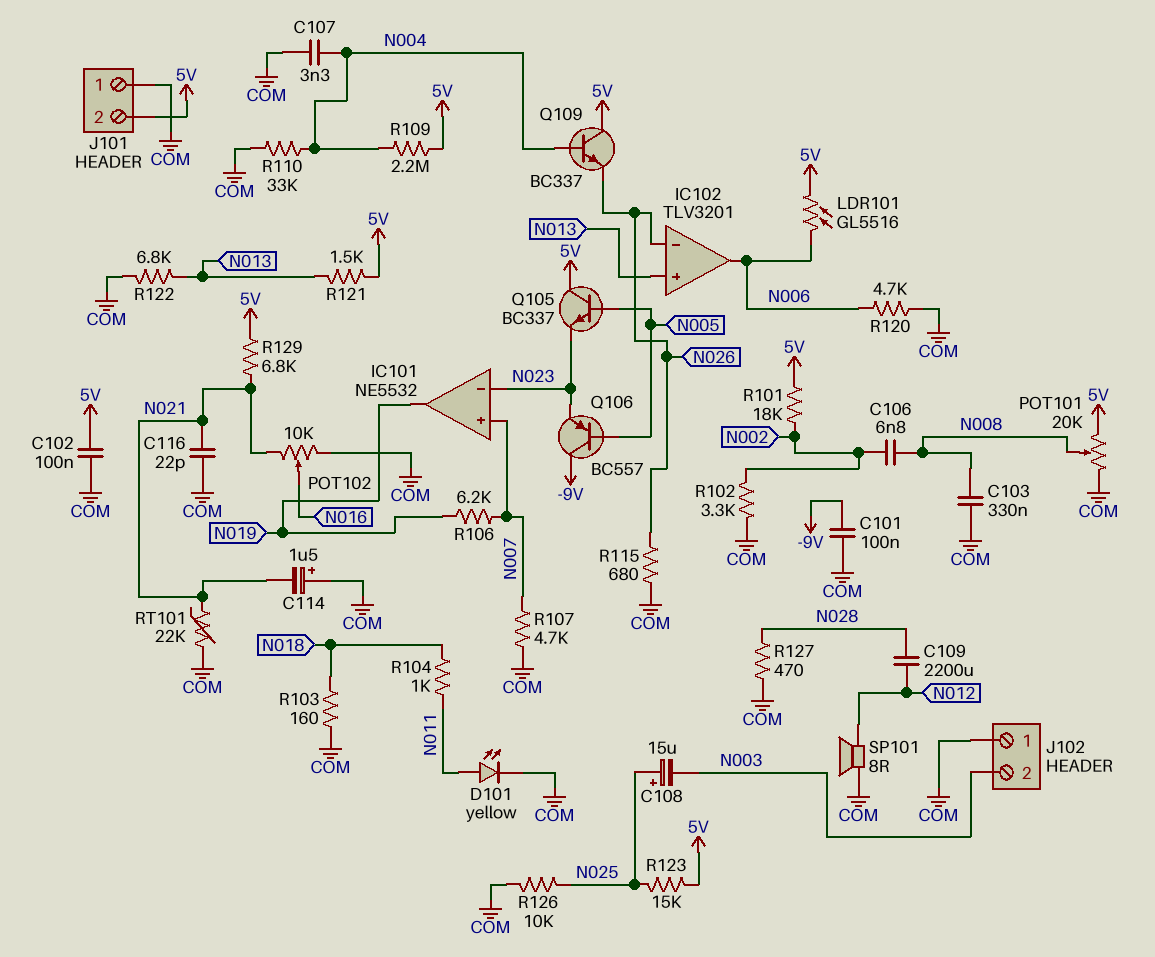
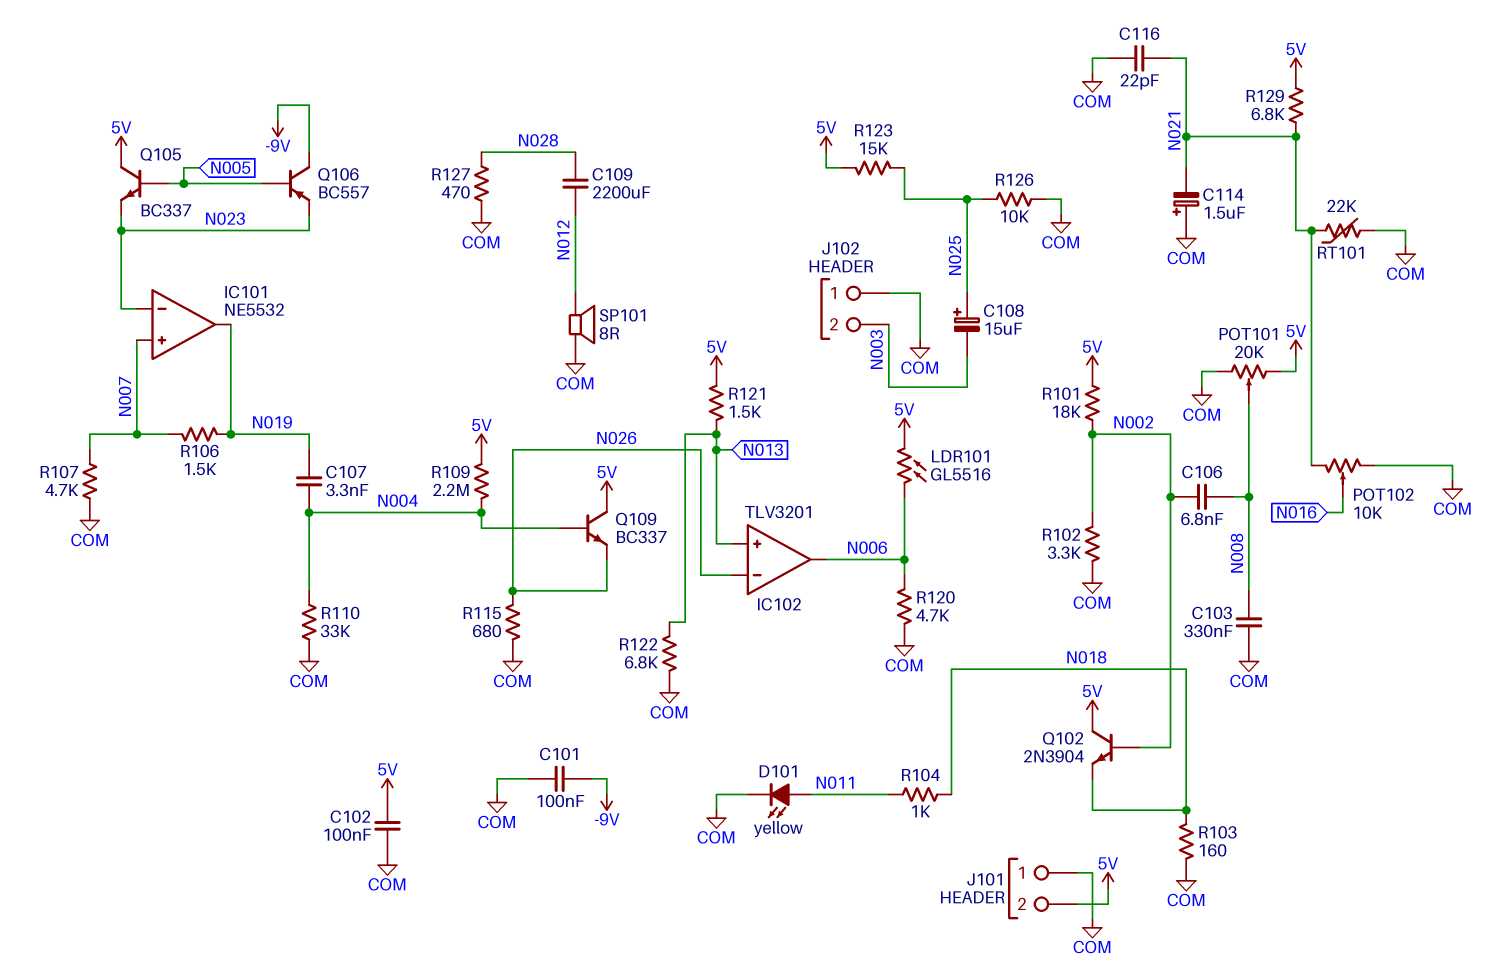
C107: 3.3nF (COM, N004) -> 3.3nF (N004, N019)
Q102: none -> NPN 2N3904 (B N002, C 5V, E N018)
R106: 6.2k (N007, N019) -> 1.5k (N007, N019)

